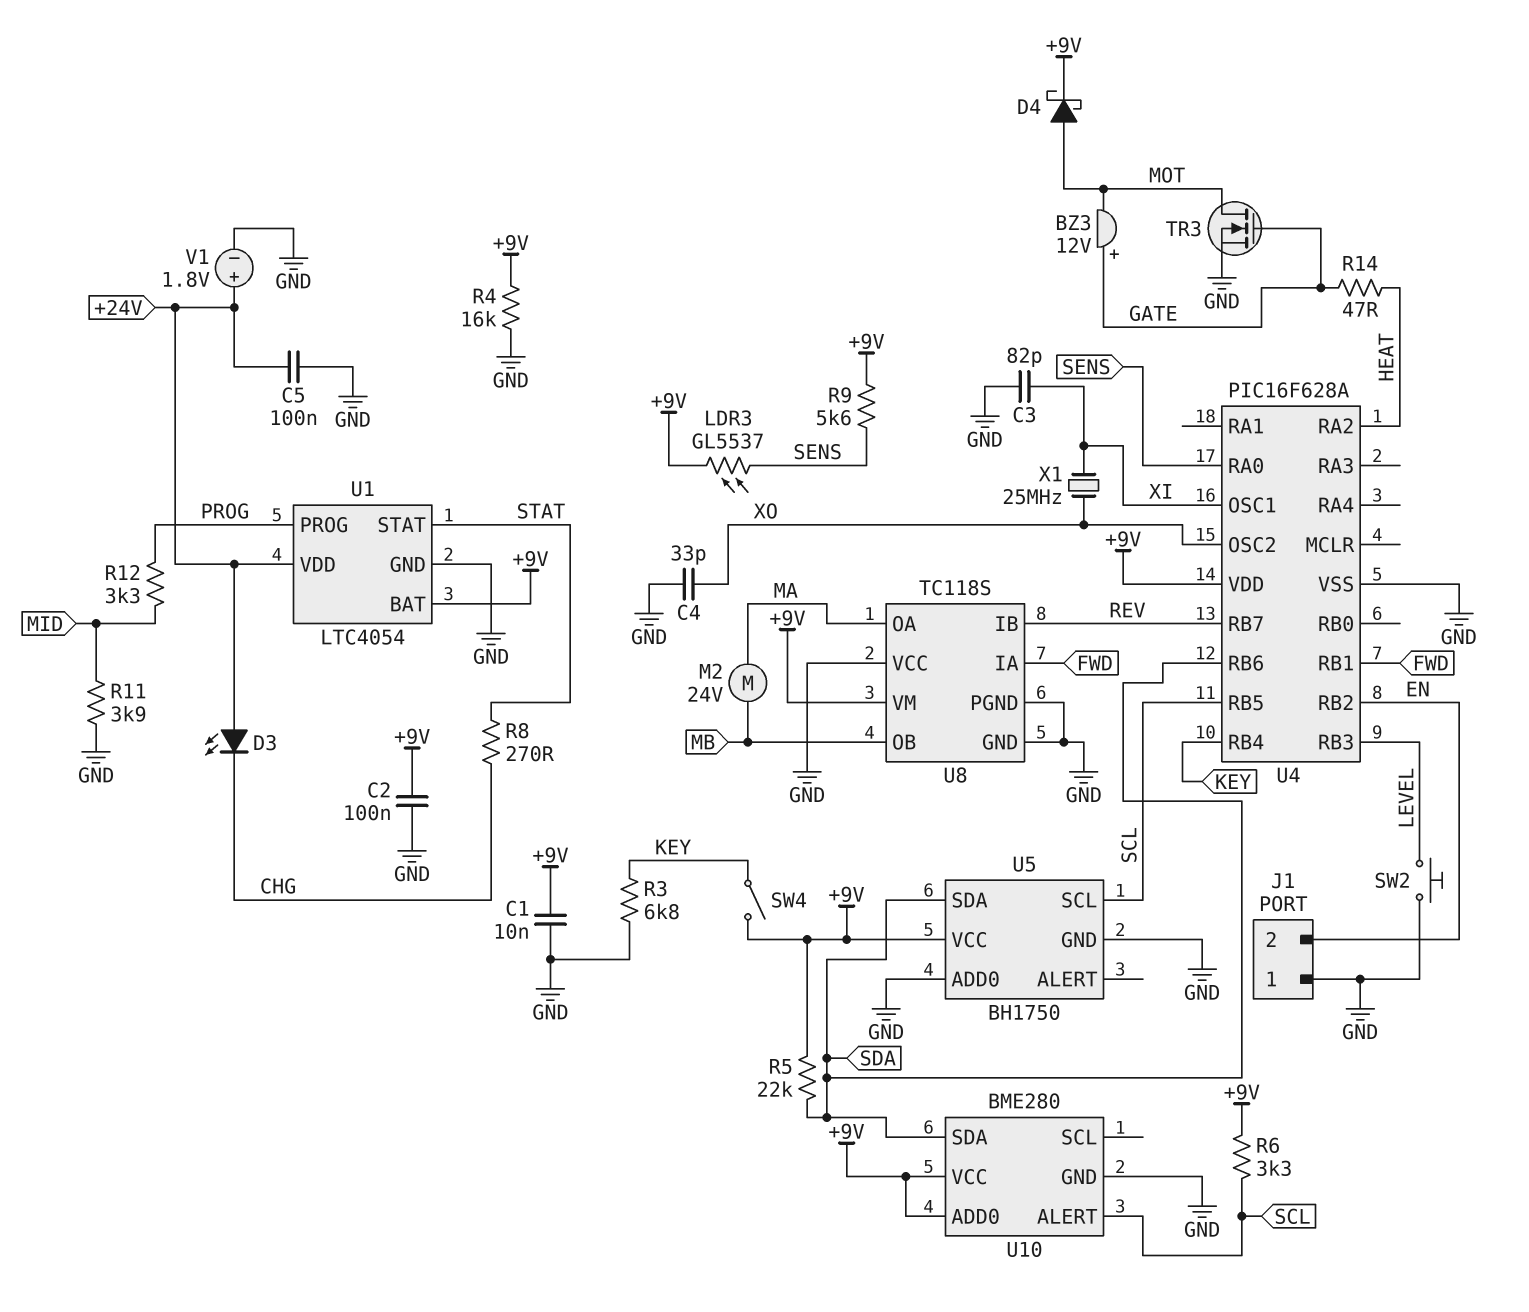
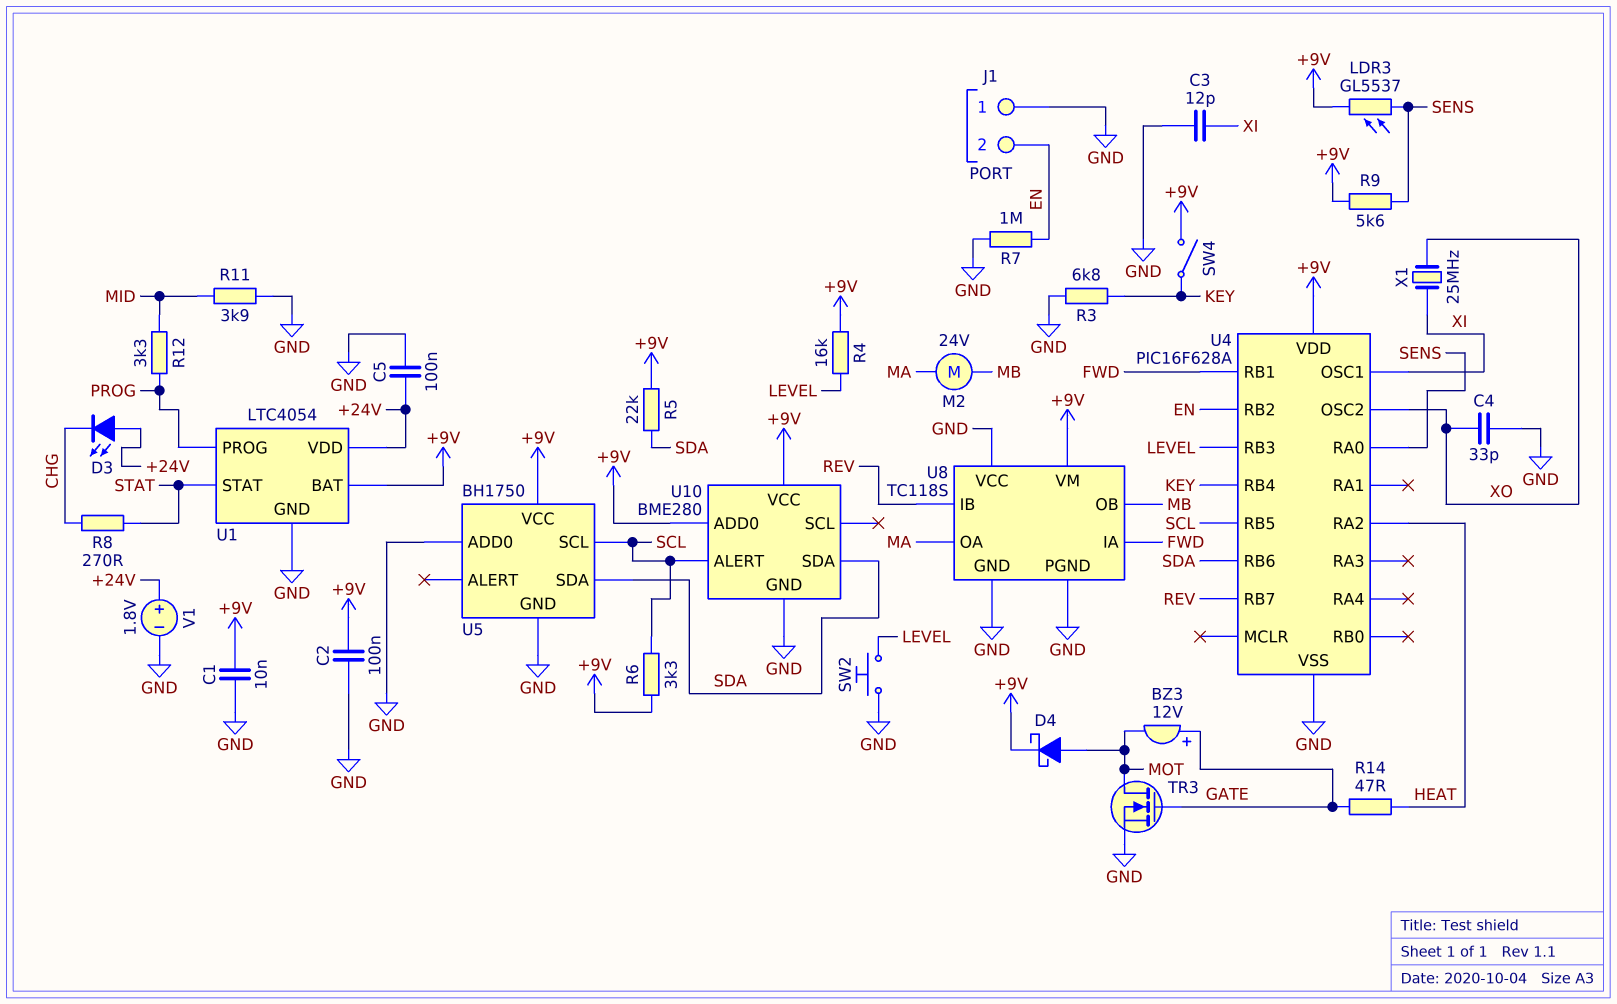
C3: 82pF (GND, XI) -> 12pF (GND, XI)
R4: 16k (+9V, GND) -> 16k (+9V, LEVEL)
R7: none -> 1M (EN, GND)

